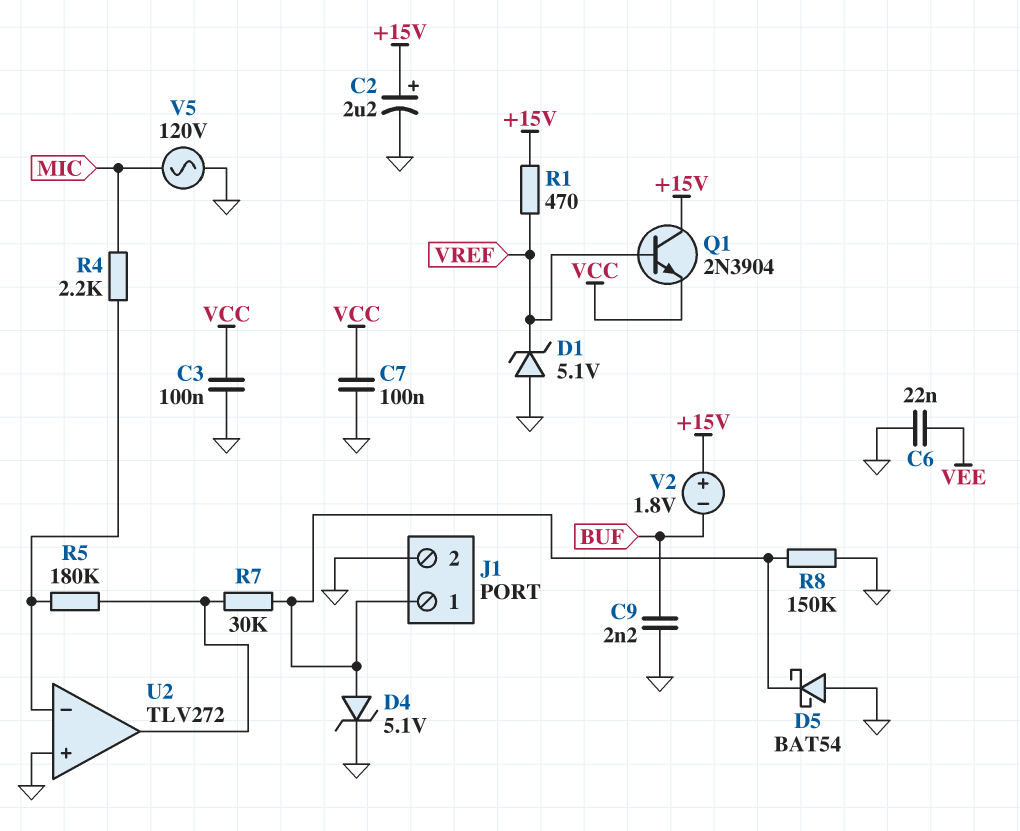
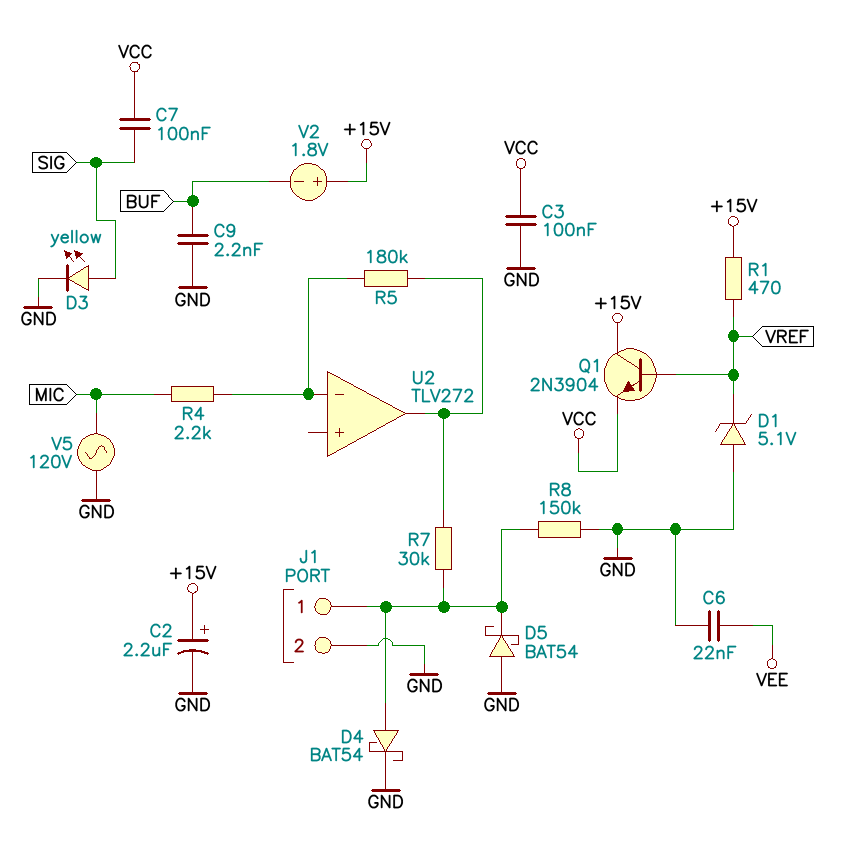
C7: 100nF (GND, VCC) -> 100nF (SIG, VCC)
D3: none -> LED yellow (A SIG, K GND)
D4: zener 5.1V (A J1/1, K GND) -> schottky BAT54 (A J1/1, K GND)
U2 pin in+: GND -> none

